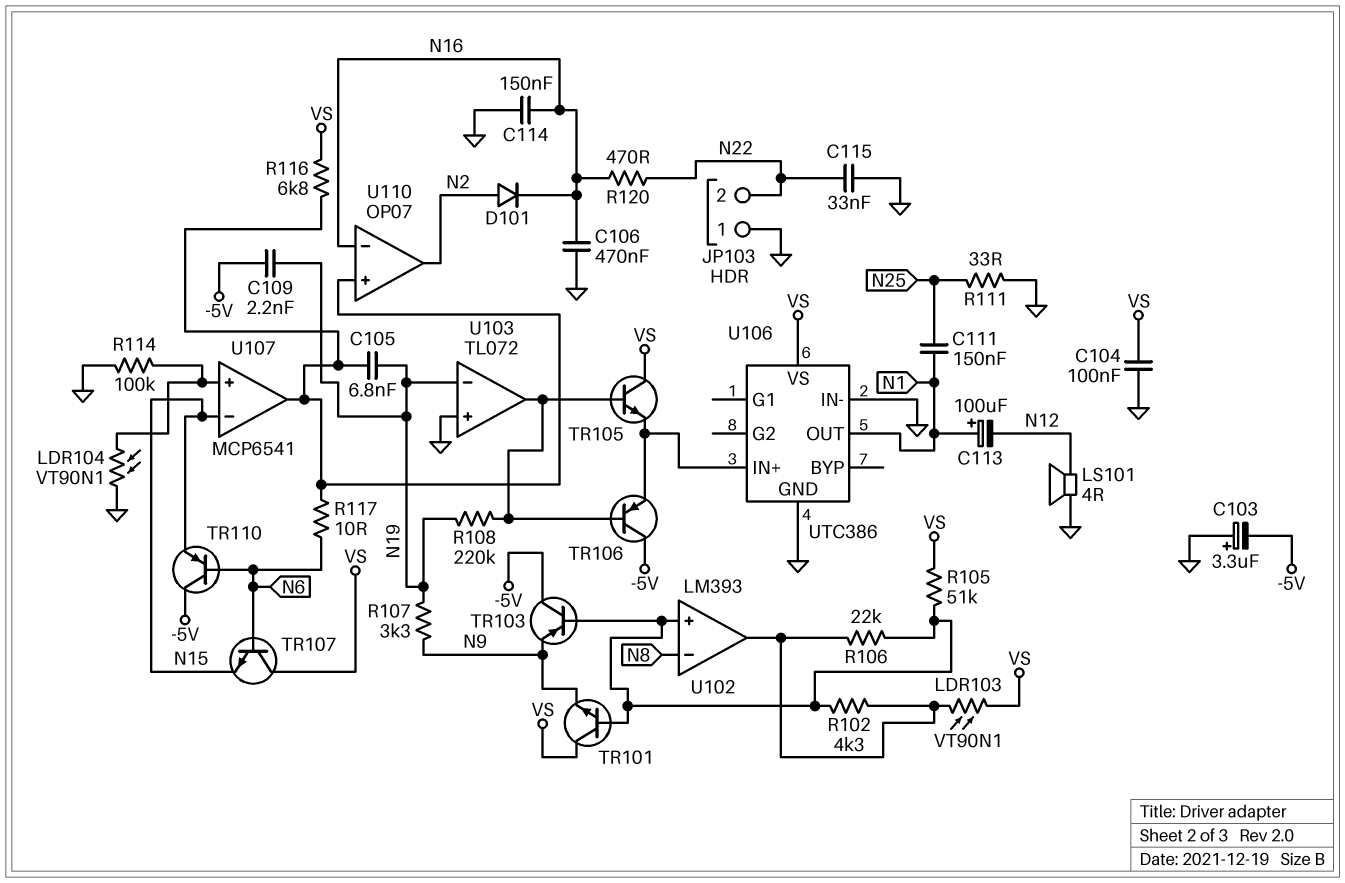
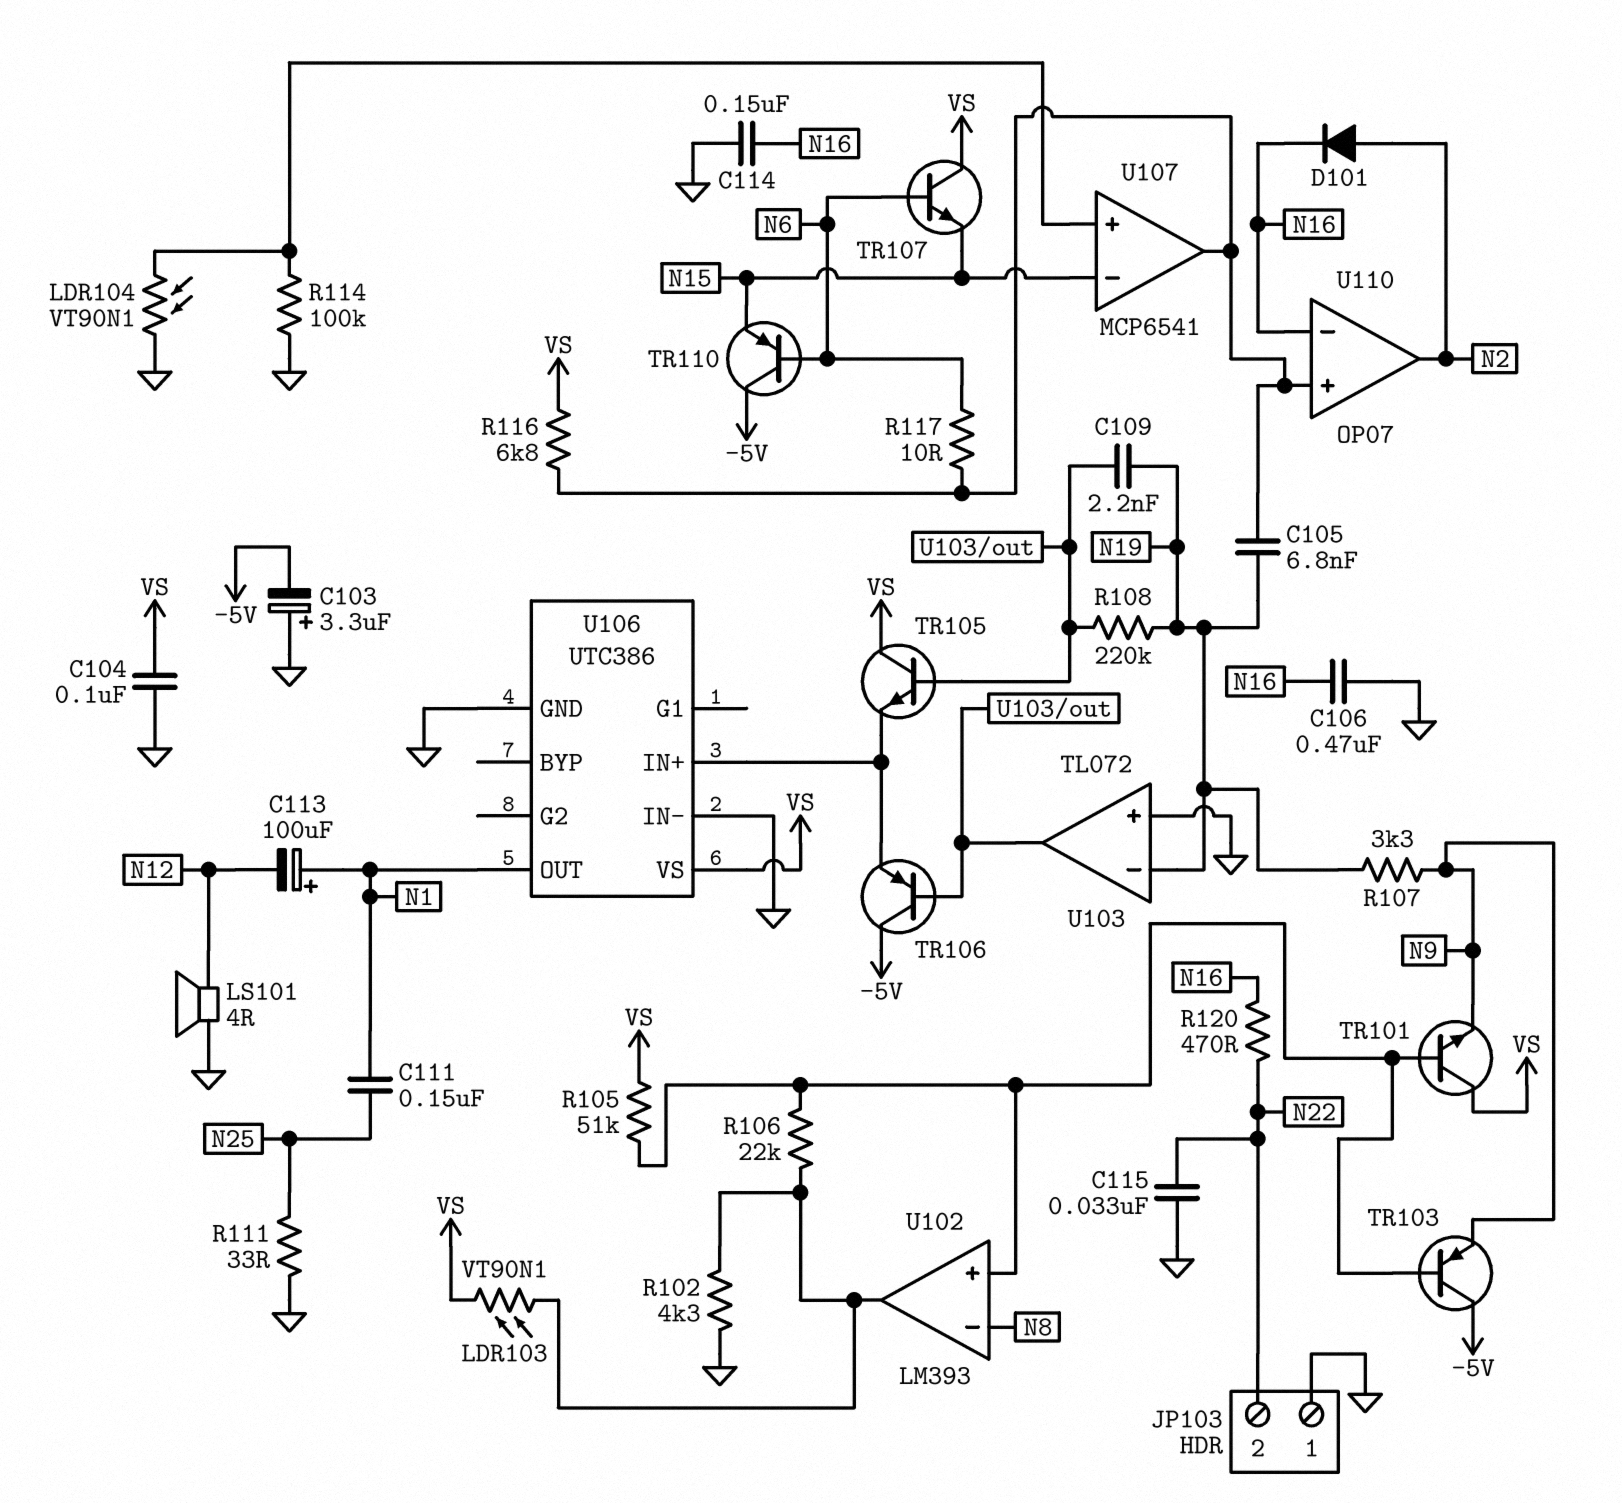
C109: 2.2nF (-5V, N19) -> 2.2nF (N19, U103/out)
R102: 4.3k (U102/in+, U102/out) -> 4.3k (GND, U102/out)

